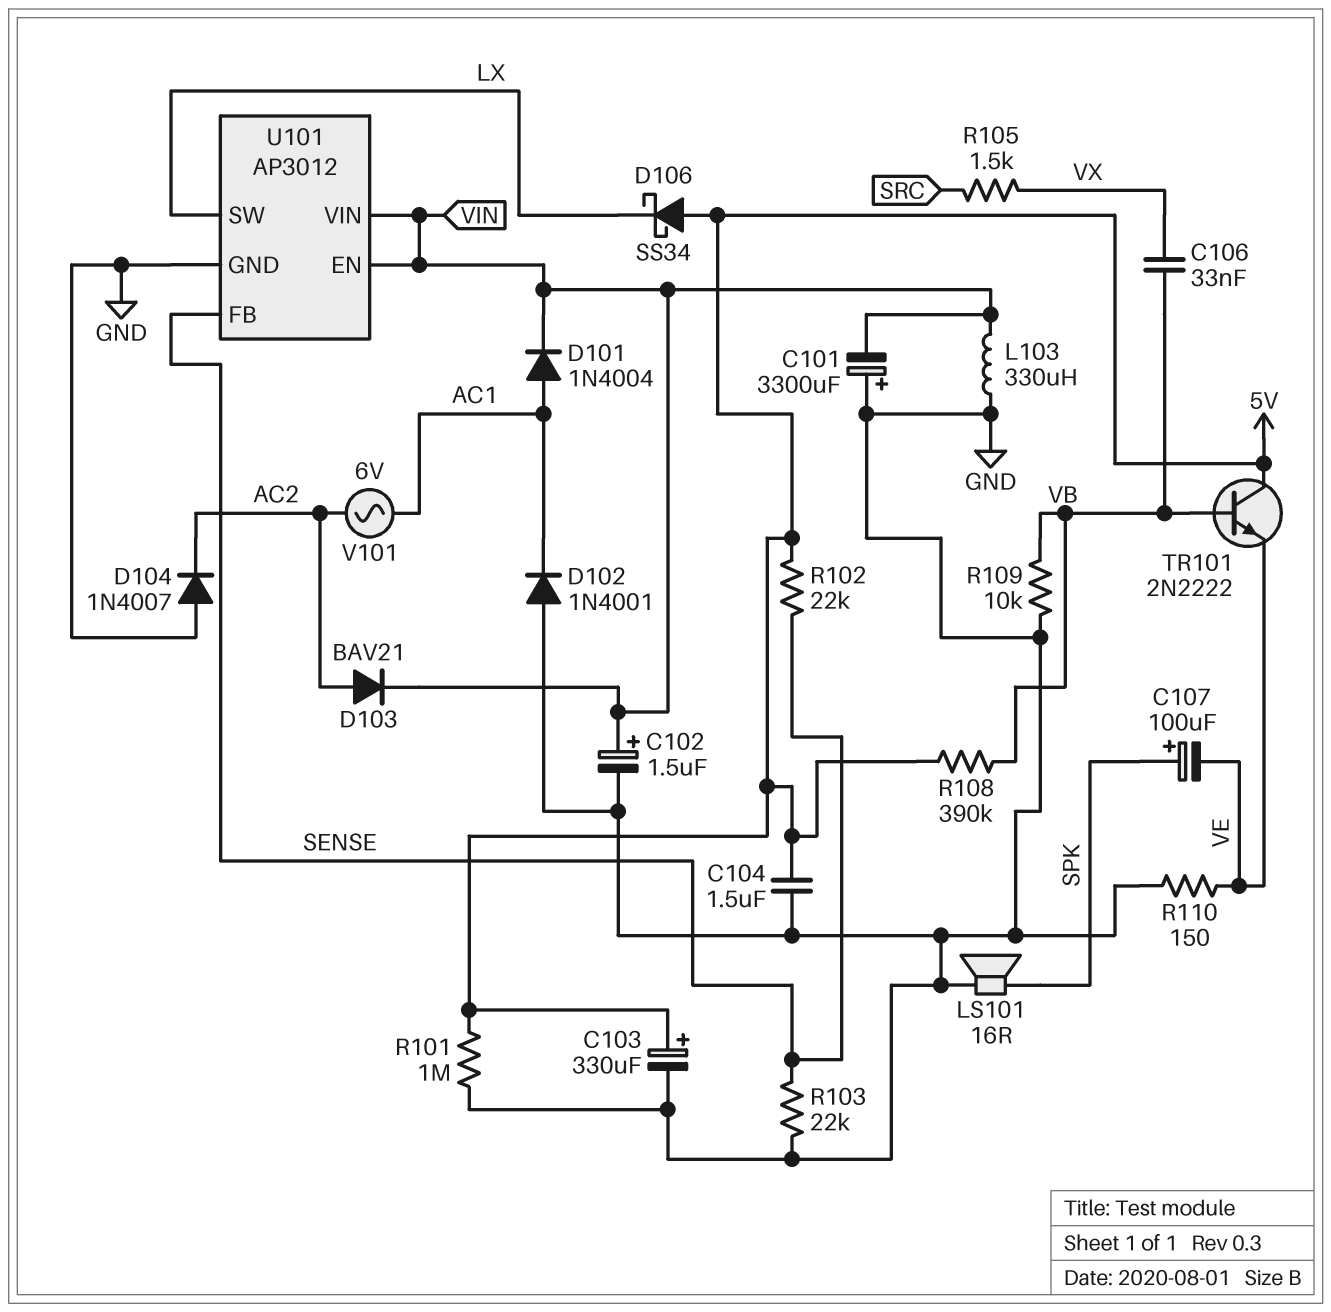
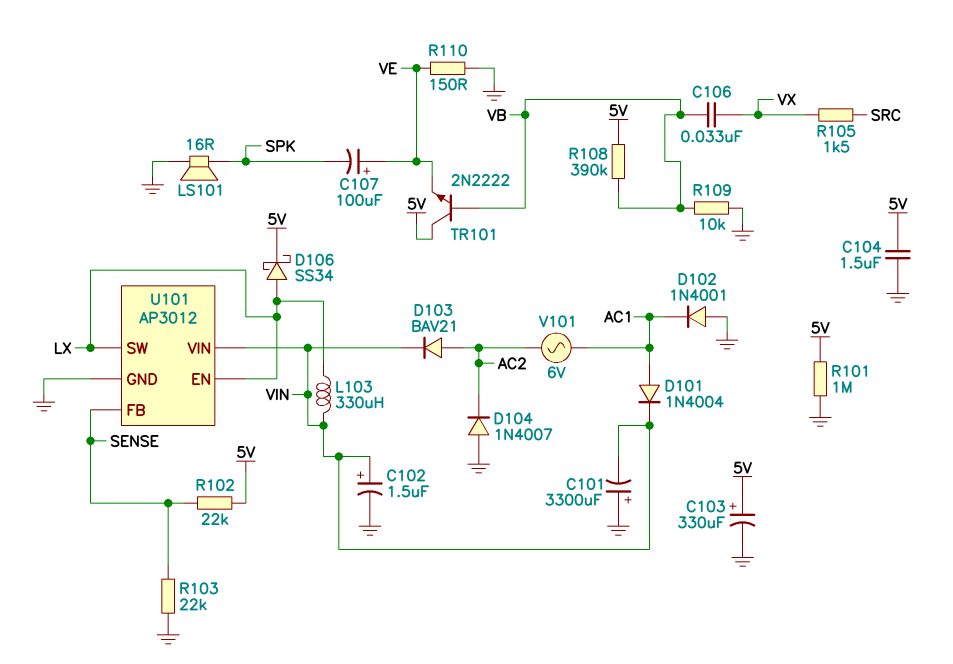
C107: 100uF (plus SPK, minus VE) -> 100uF (plus VE, minus SPK)
D106: schottky SS34 (A 5V, K LX) -> schottky SS34 (A LX, K 5V)
L103: 330uH (GND, VIN) -> 330uH (LX, VIN)
U101 pin EN: VIN -> LX

